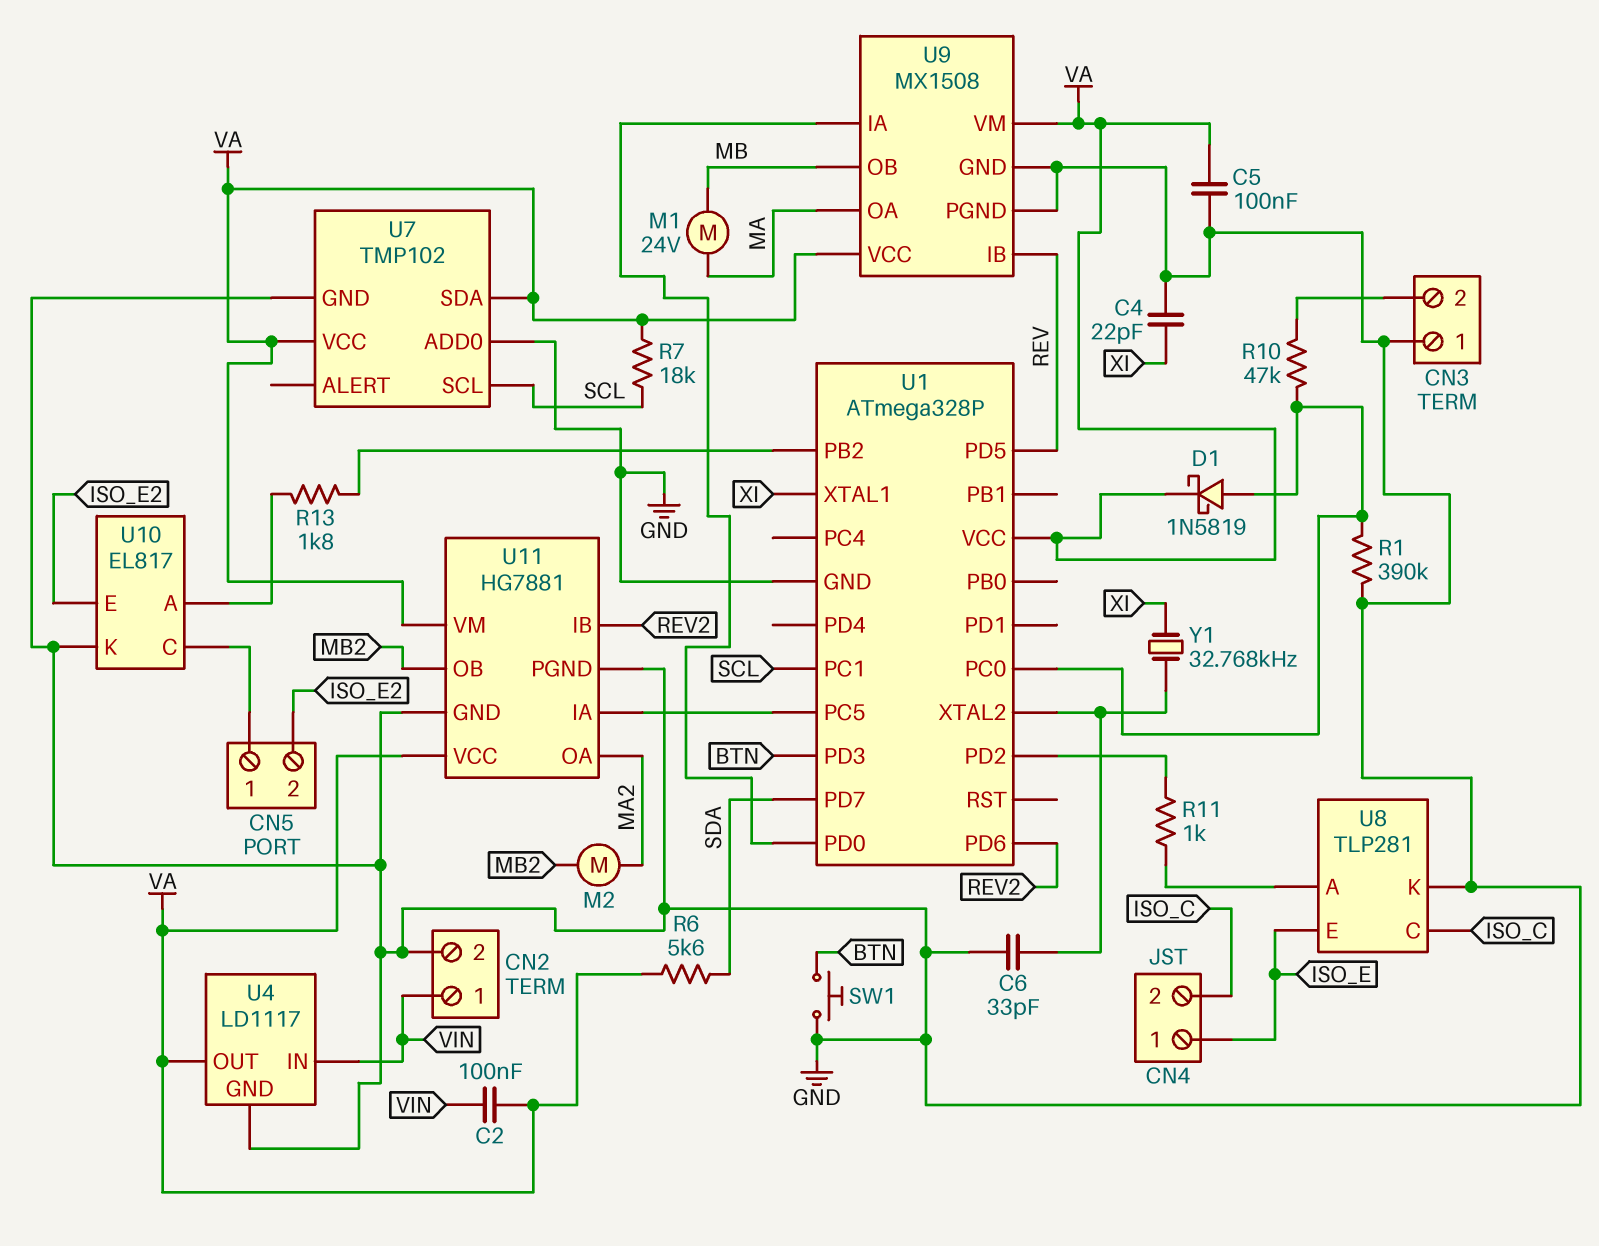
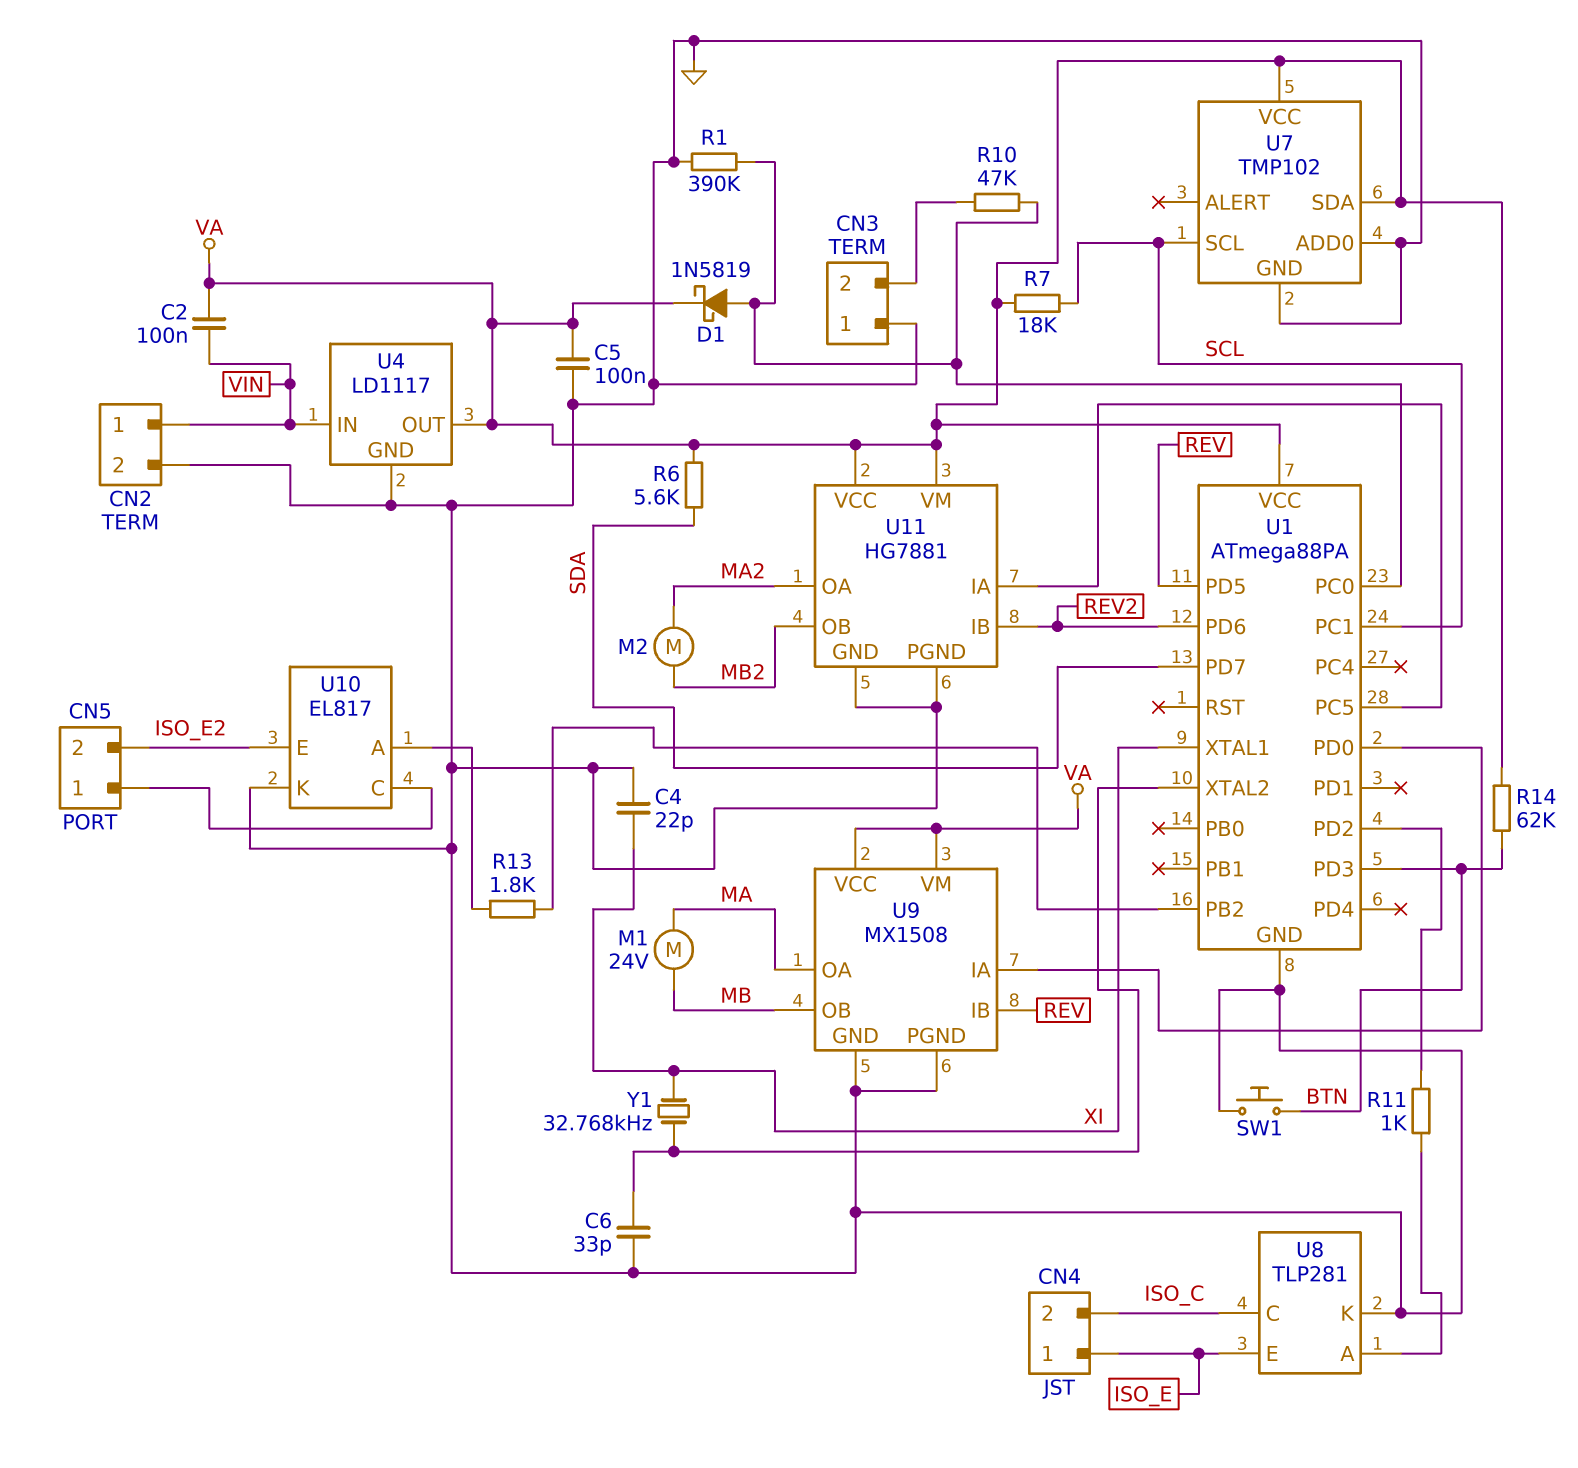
R14: none -> 62k (BTN, VA)
U1: ATmega328P -> ATmega88PA

